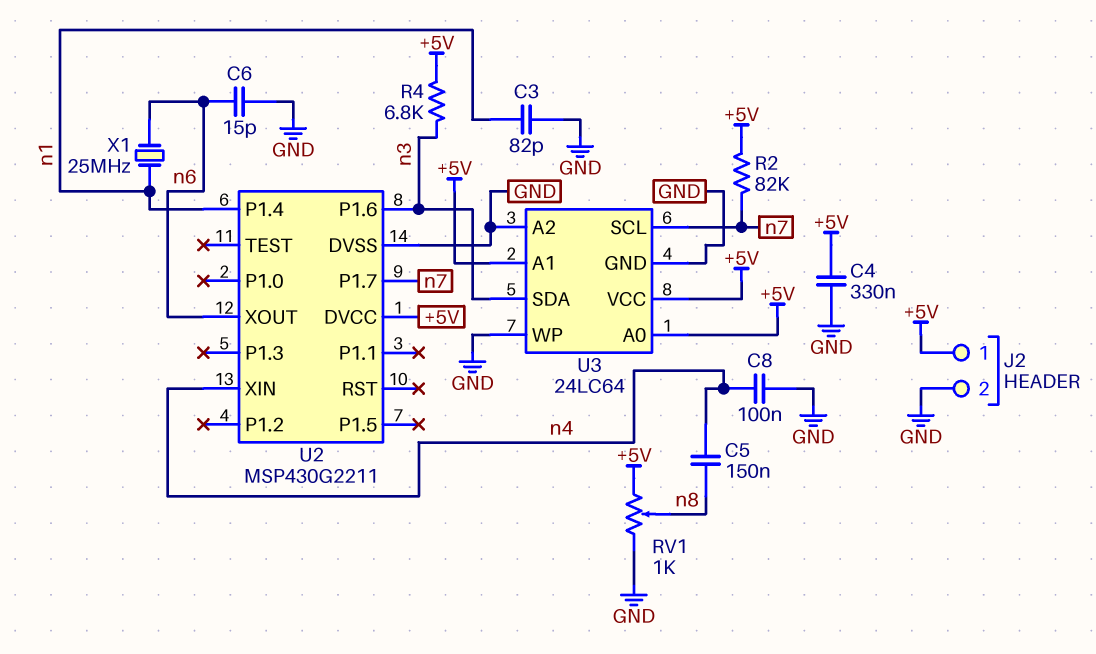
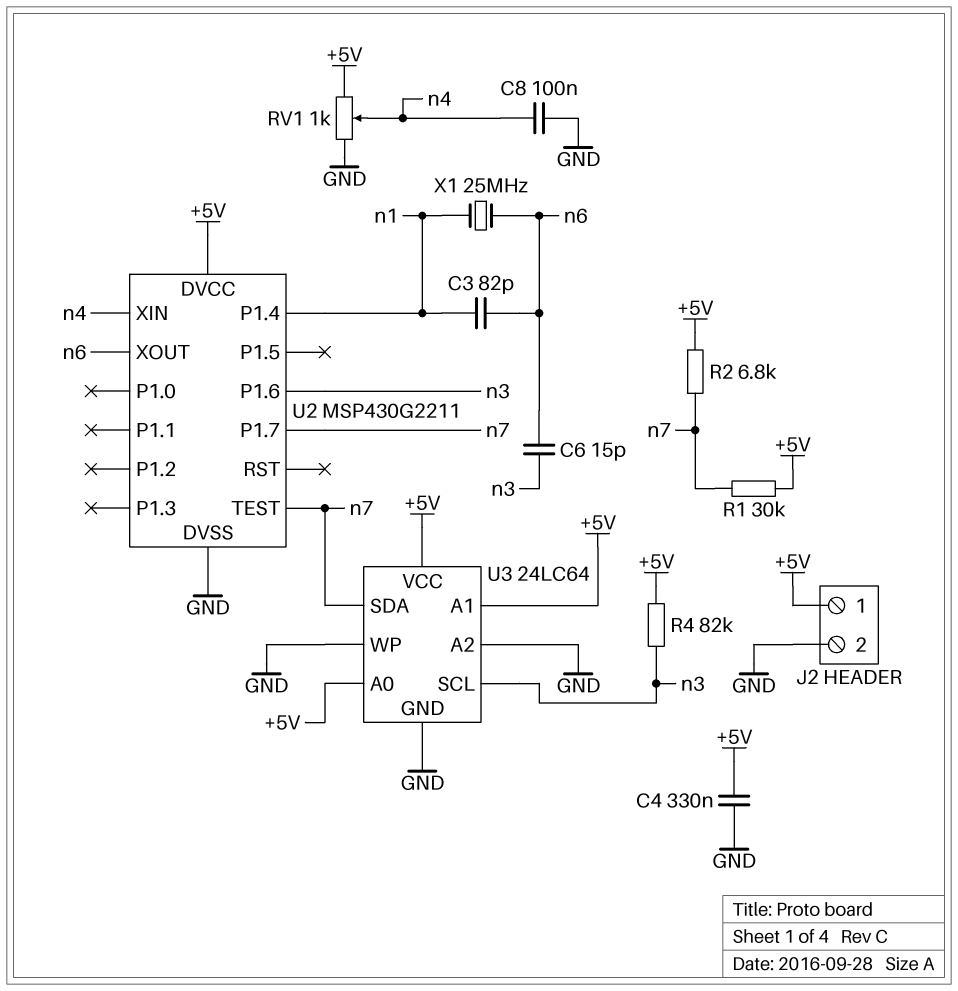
C3: 82pF (GND, n1) -> 82pF (n1, n6)
C5: 150nF (n4, n8) -> none
C6: 15pF (GND, n6) -> 15pF (n3, n6)
R1: none -> 30k (+5V, n7)
R2: 82k (+5V, n7) -> 6.8k (+5V, n7)
R4: 6.8k (+5V, n3) -> 82k (+5V, n3)
RV1: 1k (+5V, GND, wiper n8) -> 1k (+5V, GND, wiper n4)
U2 pin TEST: none -> n7
U3 pin SCL: n7 -> n3
U3 pin SDA: n3 -> n7

